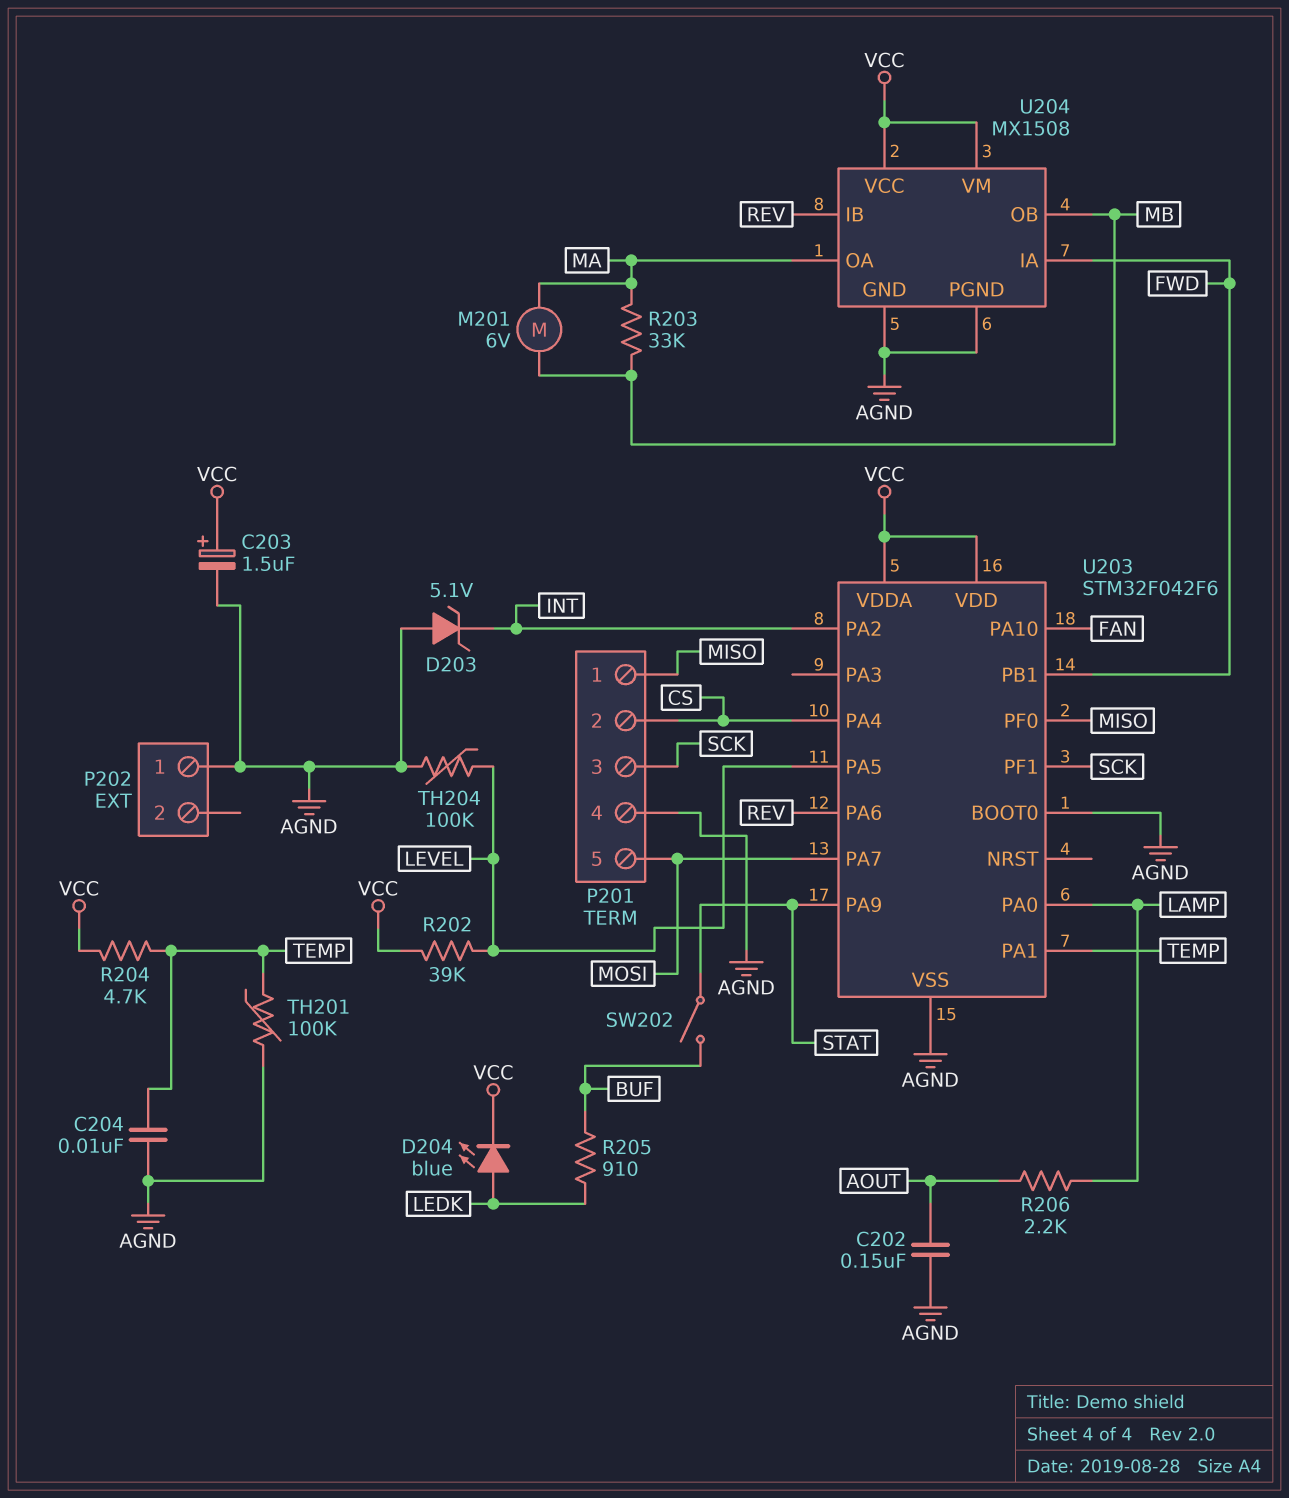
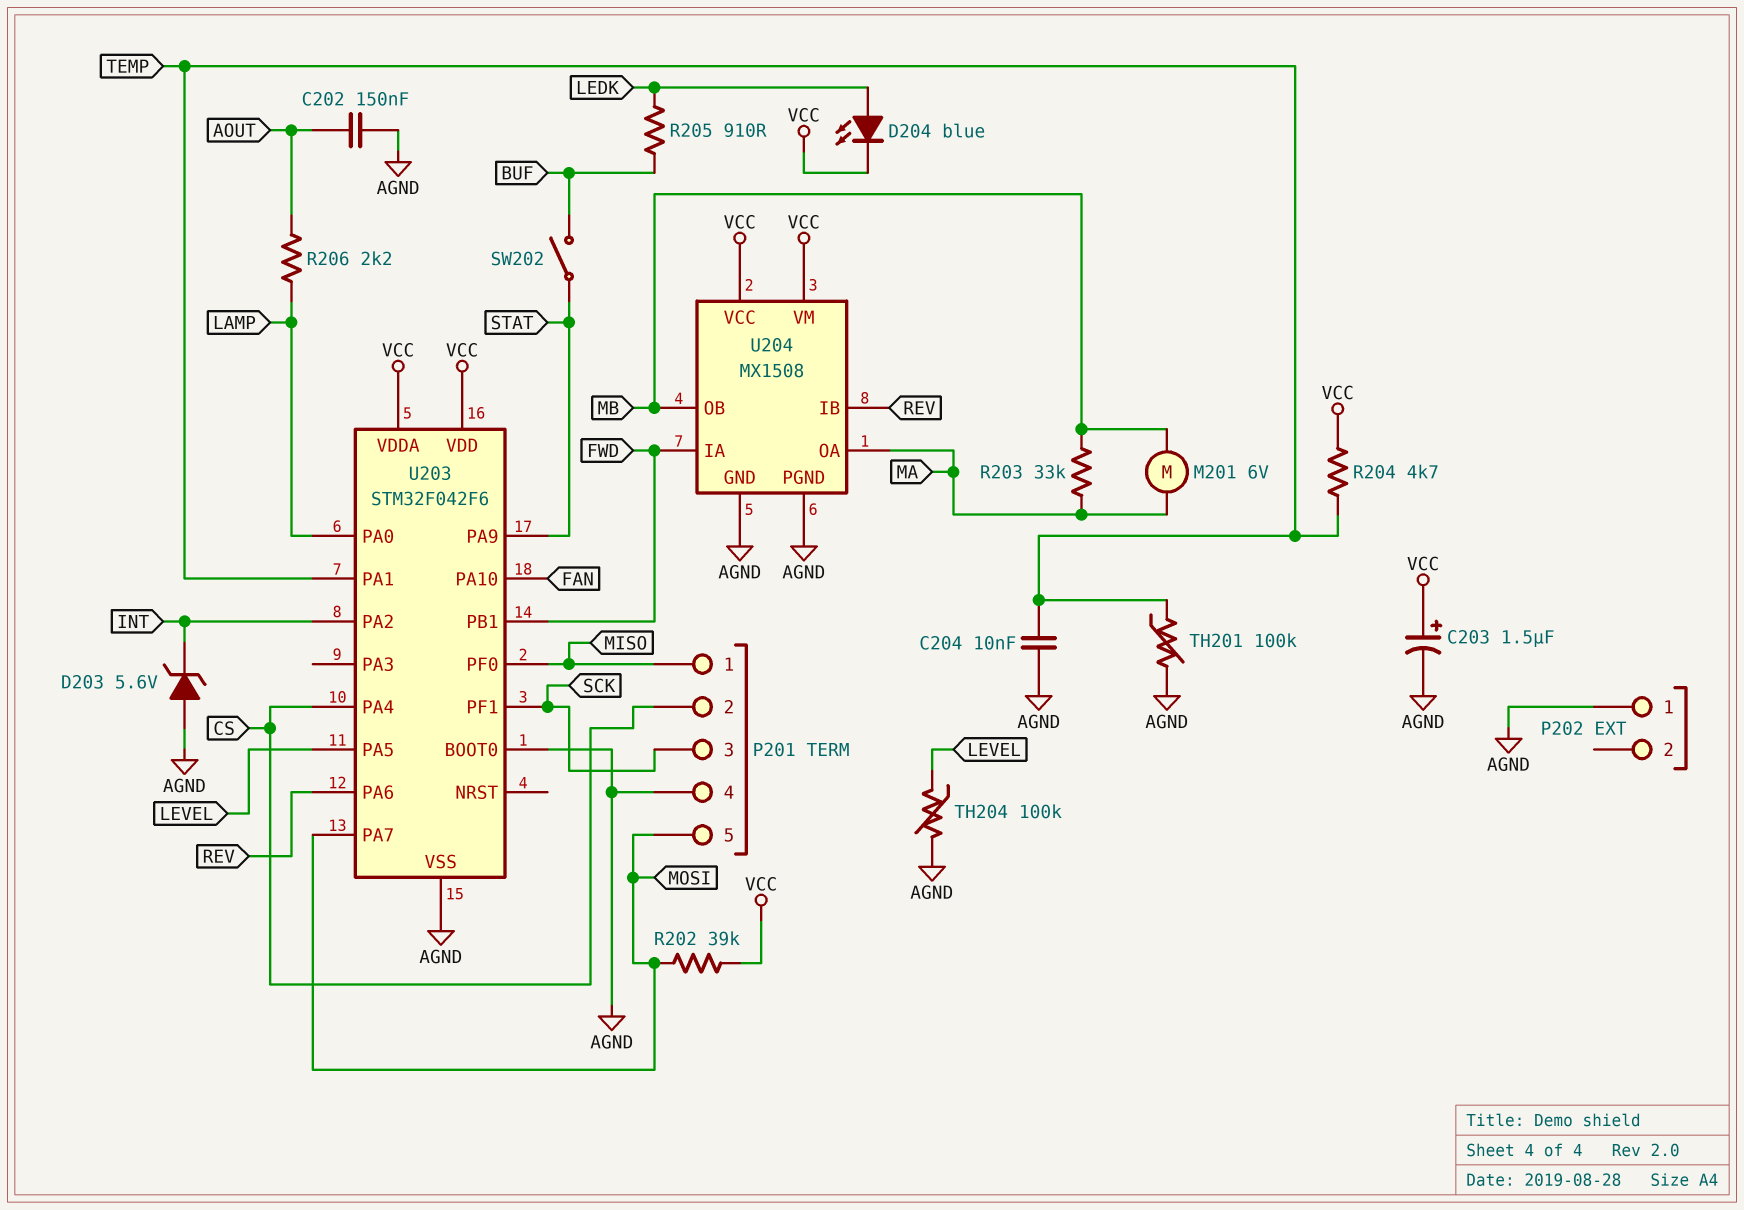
D203: zener 5.1V (A AGND, K INT) -> zener 5.6V (A AGND, K INT)
R202: 39k (LEVEL, VCC) -> 39k (MOSI, VCC)

